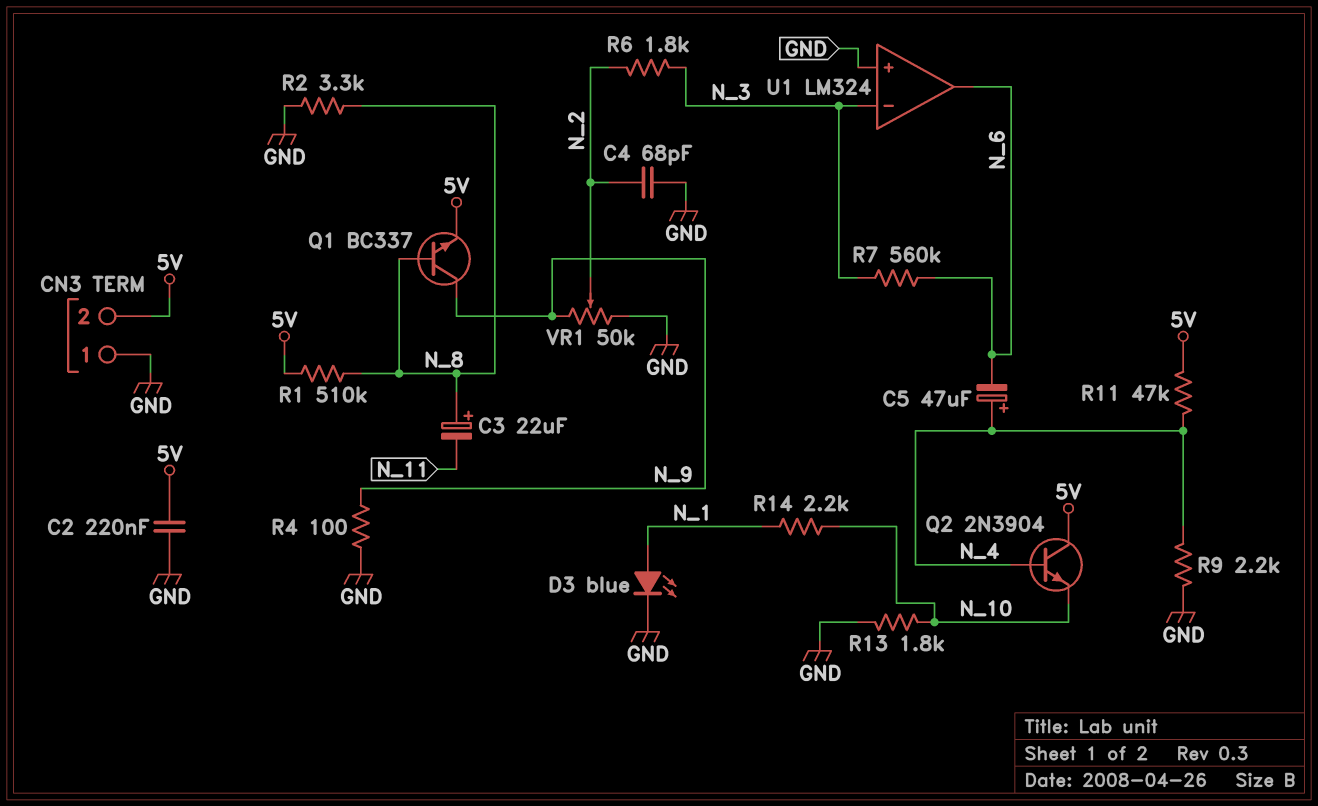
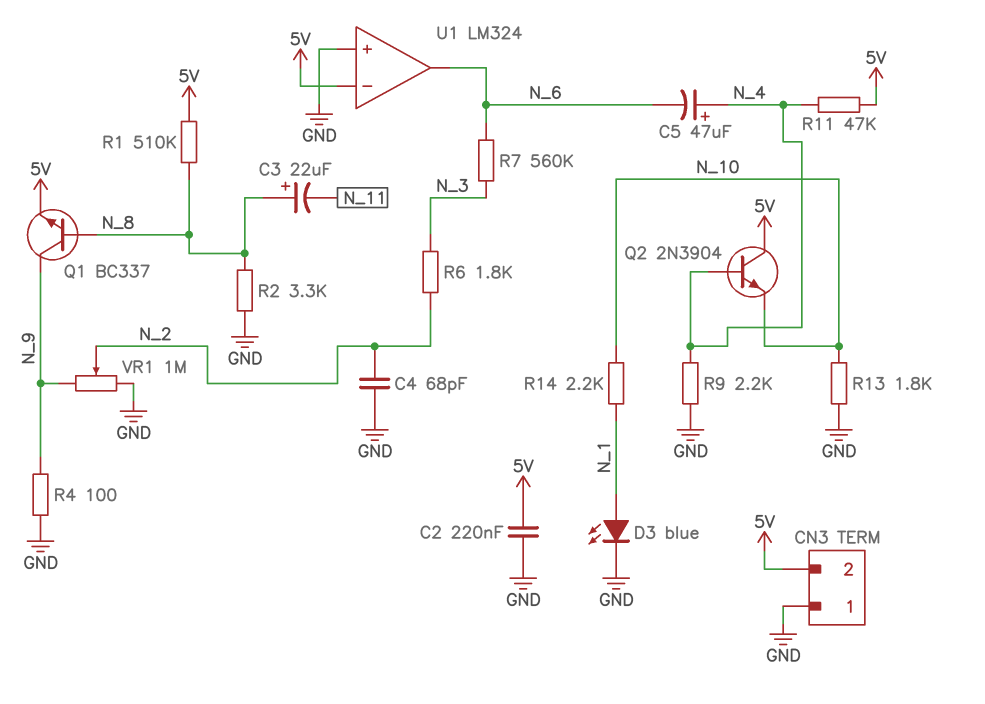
U1 pin in-: N_3 -> 5V
VR1: 50k (GND, N_9, wiper N_2) -> 1M (GND, N_9, wiper N_2)

